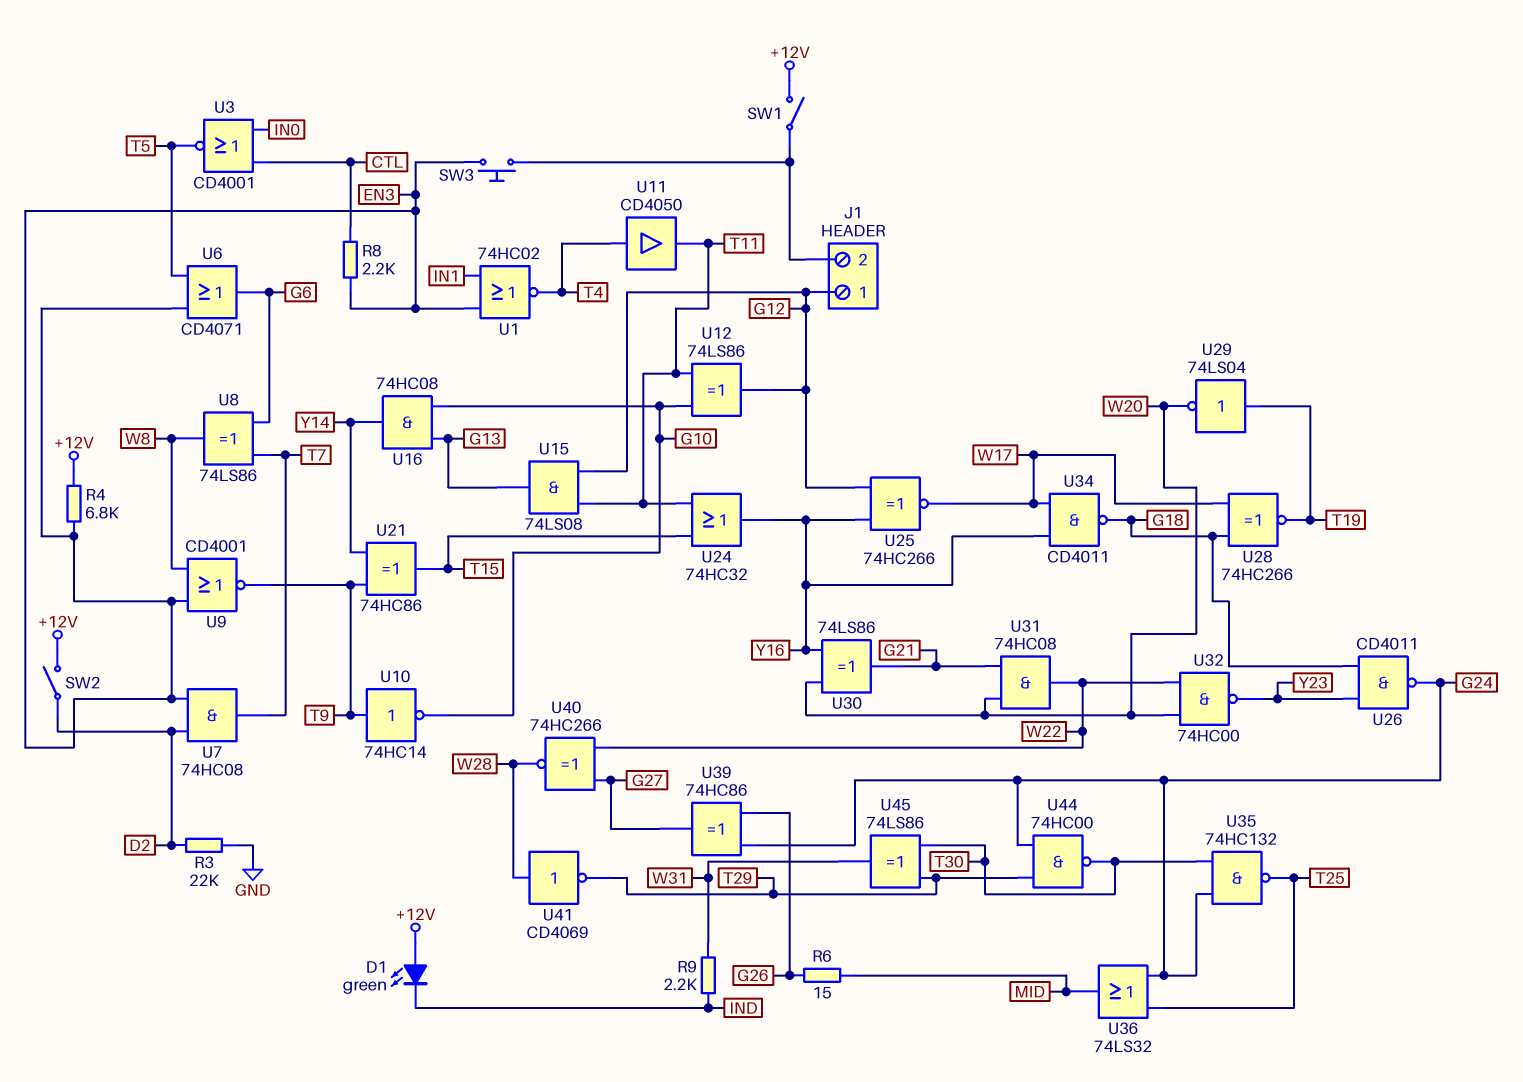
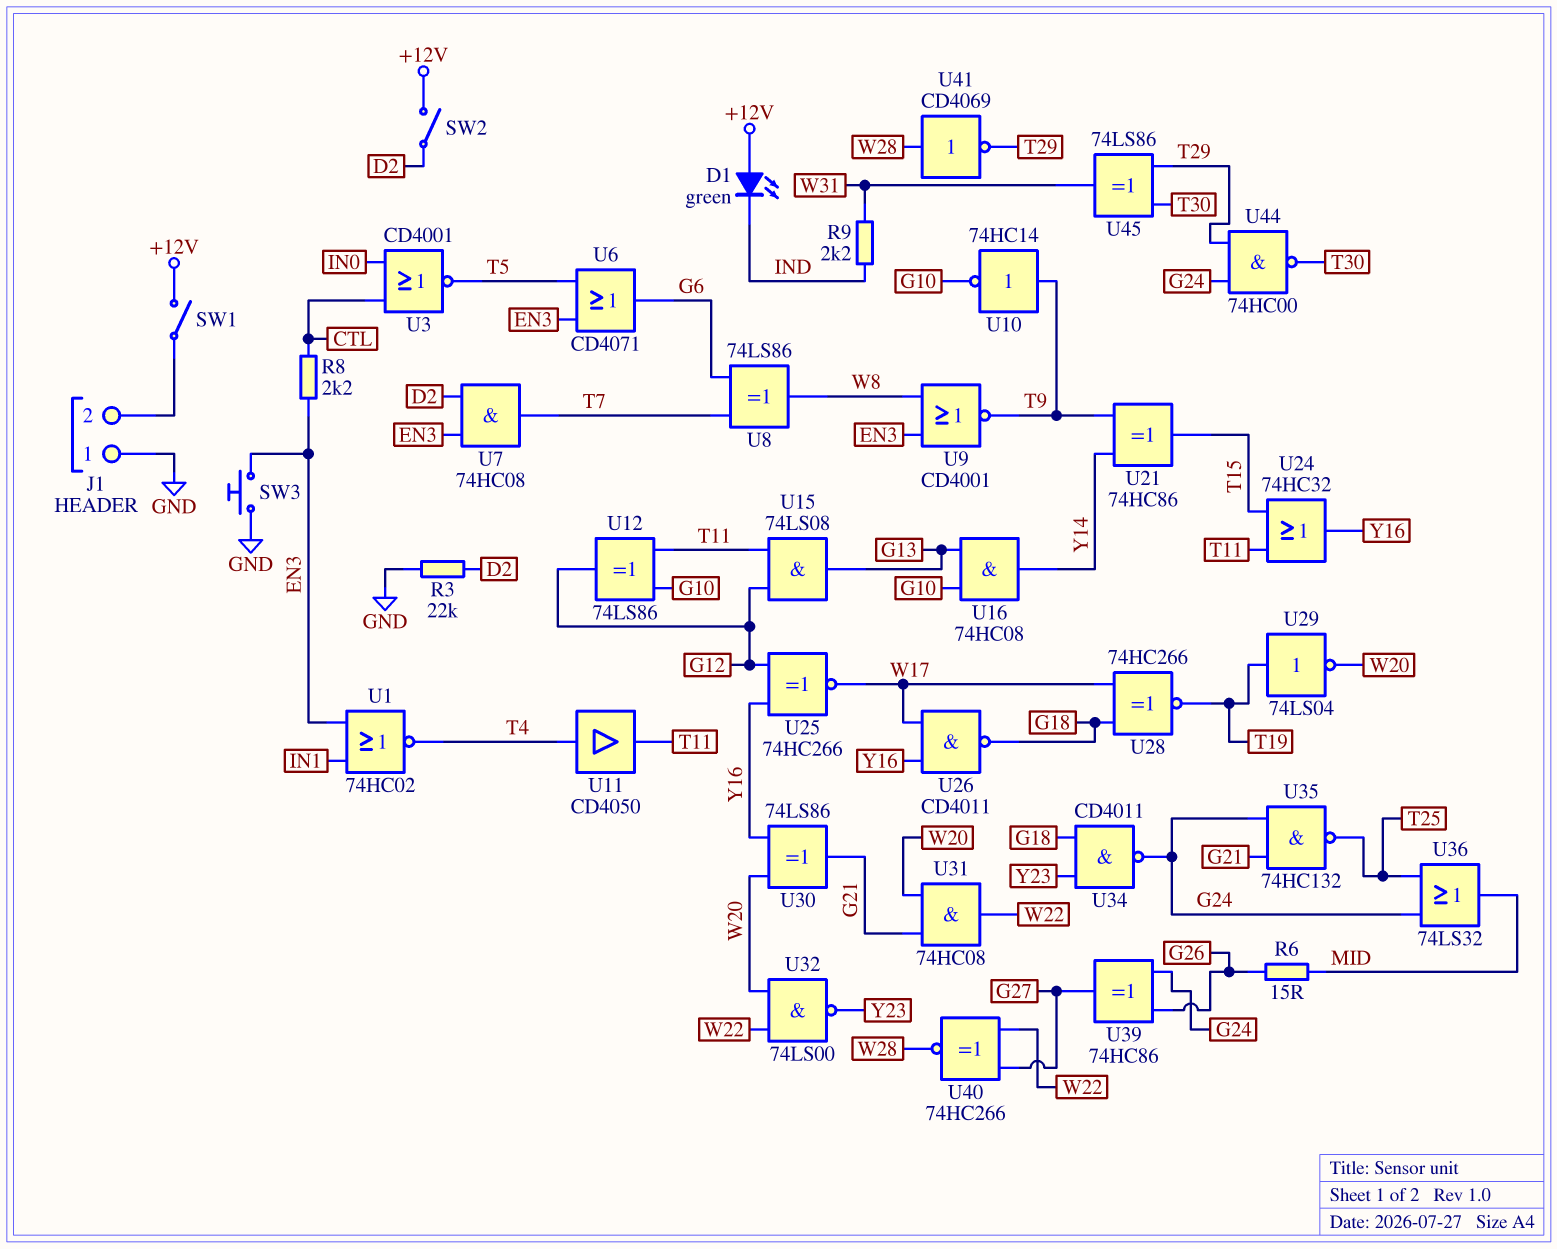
J1 pin 1: G12 -> GND
R4: 6.8k (+12V, EN3) -> none
SW3: button (EN3, J1/2) -> button (EN3, GND)
U26: NAND CD4011 (in G18, in Y23, out G24) -> NAND CD4011 (in W17, in Y16, out G18)
U32: NAND 74HC00 (in W20, in W22, out Y23) -> NAND 74LS00 (in W20, in W22, out Y23)
U34: NAND CD4011 (in W17, in Y16, out G18) -> NAND CD4011 (in G18, in Y23, out G24)
U35: NAND 74HC132 (in G24, in T30, out T25) -> NAND 74HC132 (in G21, in G24, out T25)

